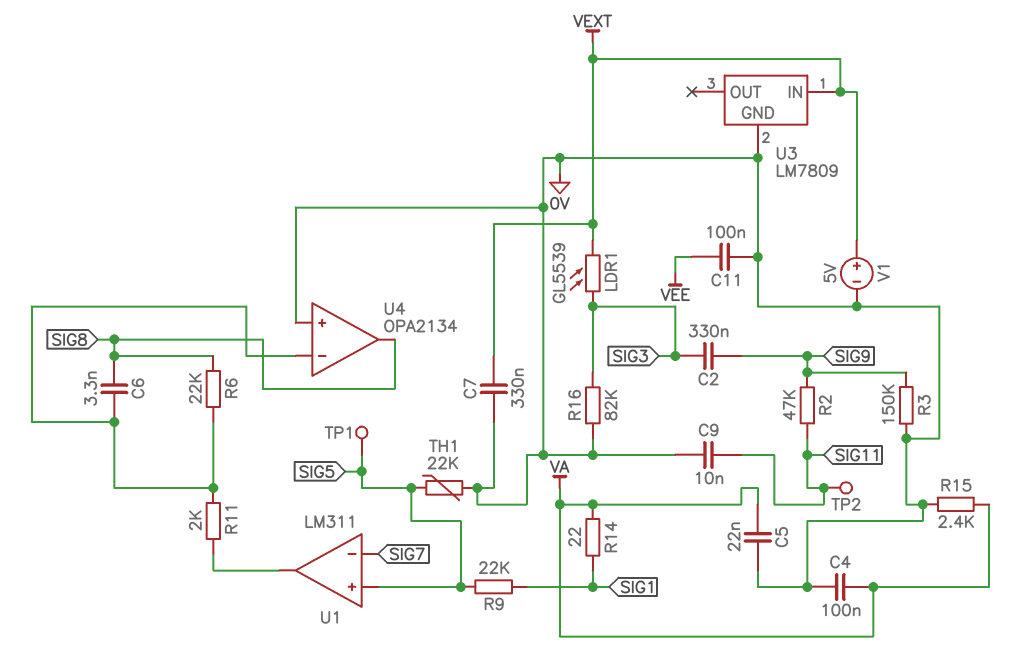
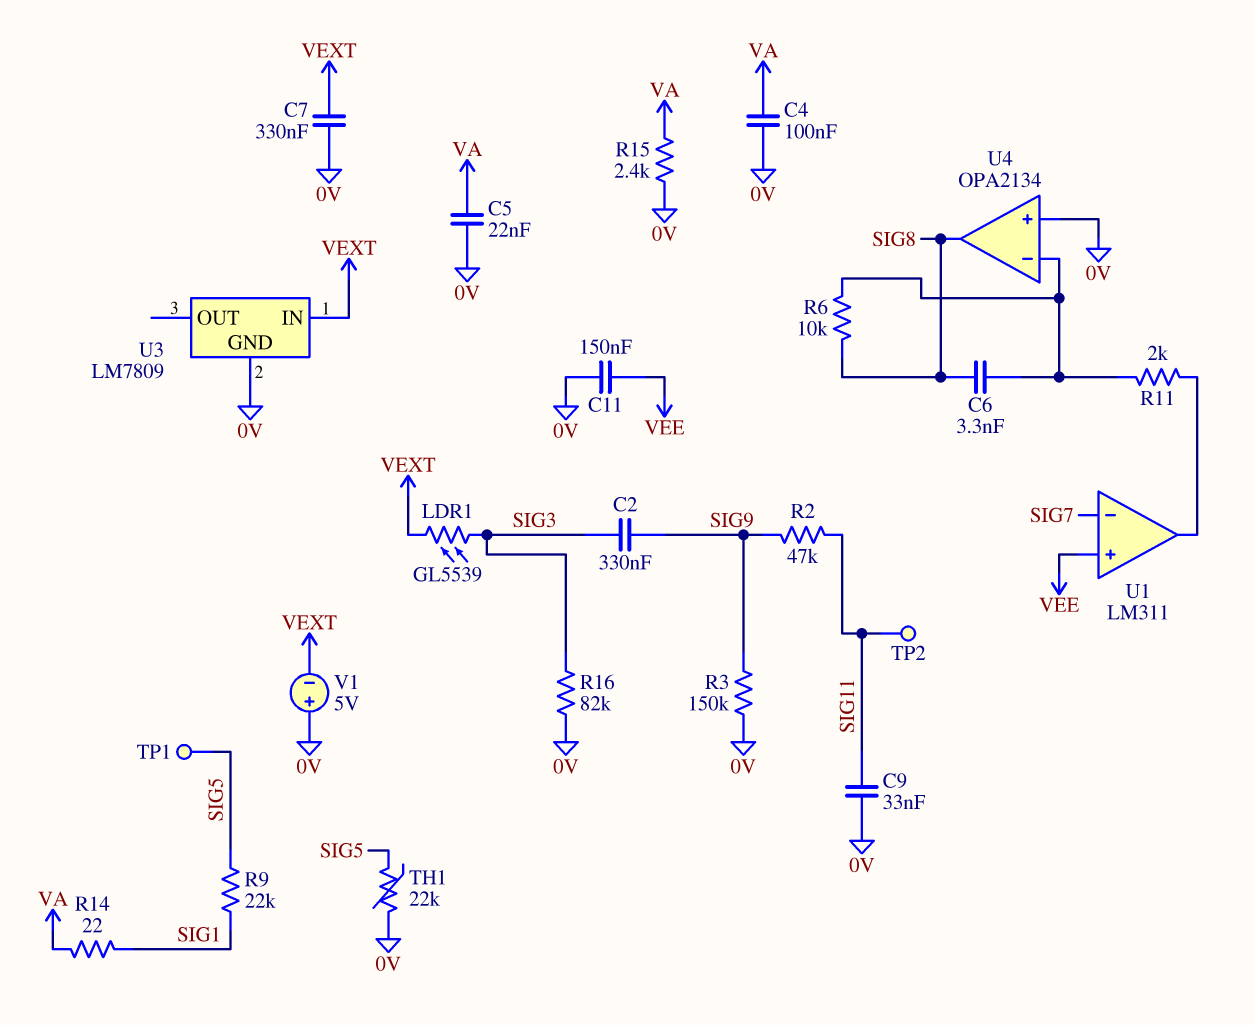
C9: 10nF (0V, SIG11) -> 33nF (0V, SIG11)
C11: 100nF (0V, VEE) -> 150nF (0V, VEE)
R6: 22k (SIG8, U4/in-) -> 10k (SIG8, U4/in-)
U1 pin in+: SIG5 -> VEE
V1: 5V (plus VEXT, minus 0V) -> 5V (plus 0V, minus VEXT)

